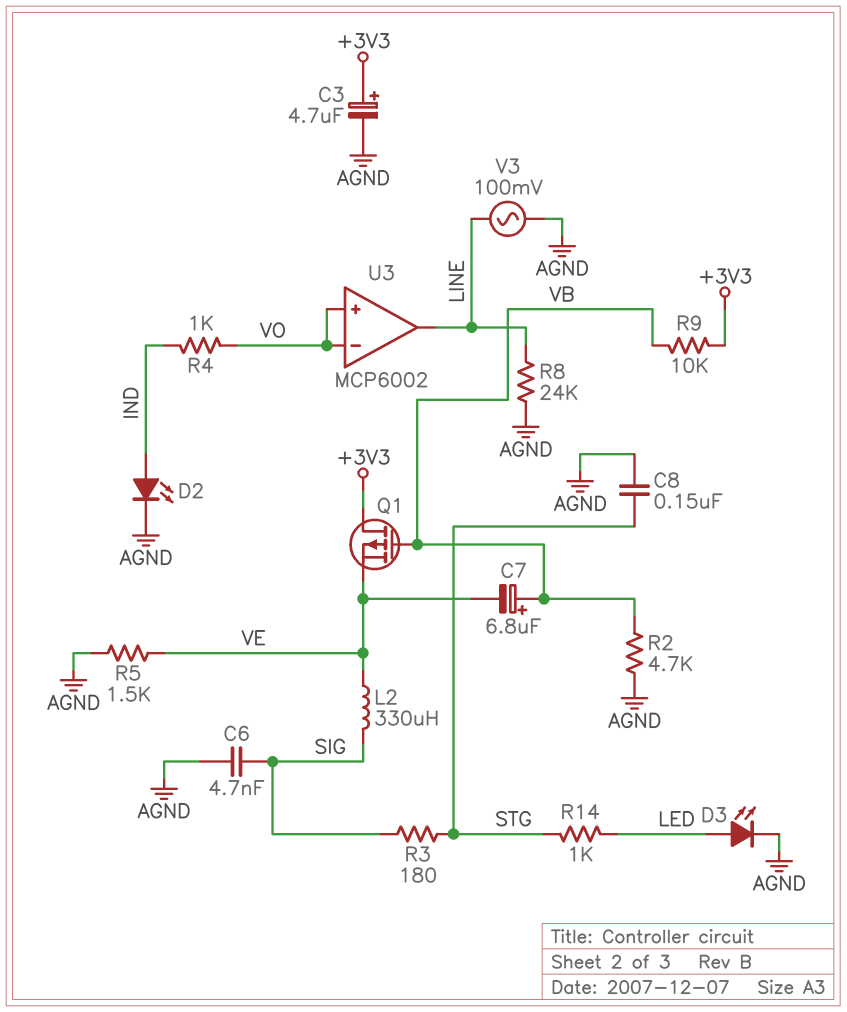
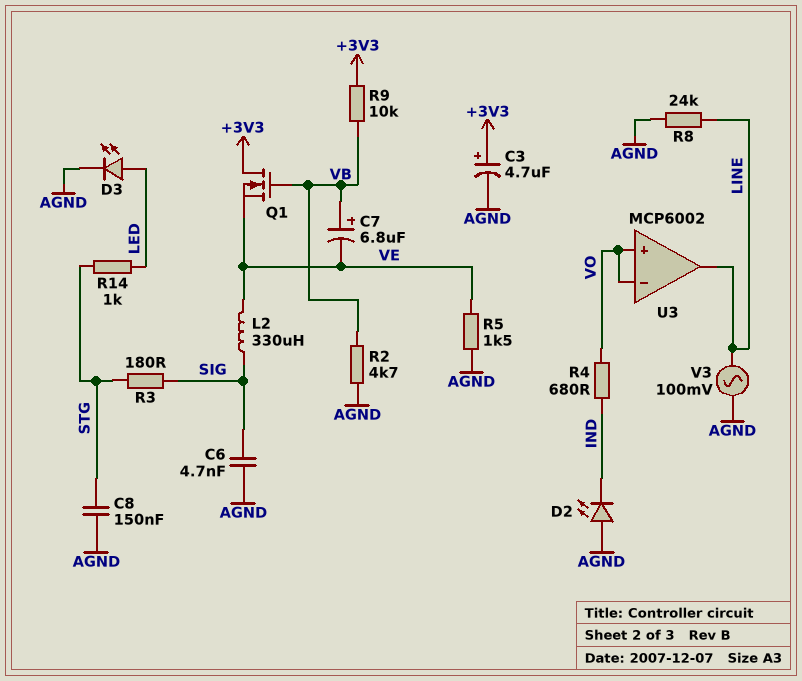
D2: LED (A IND, K AGND) -> LED (A AGND, K IND)
Q1: PMOS (G VB, D +3V3, S VE) -> NMOS (G VB, D +3V3, S VE)
R4: 1k (IND, VO) -> 680 (IND, VO)

